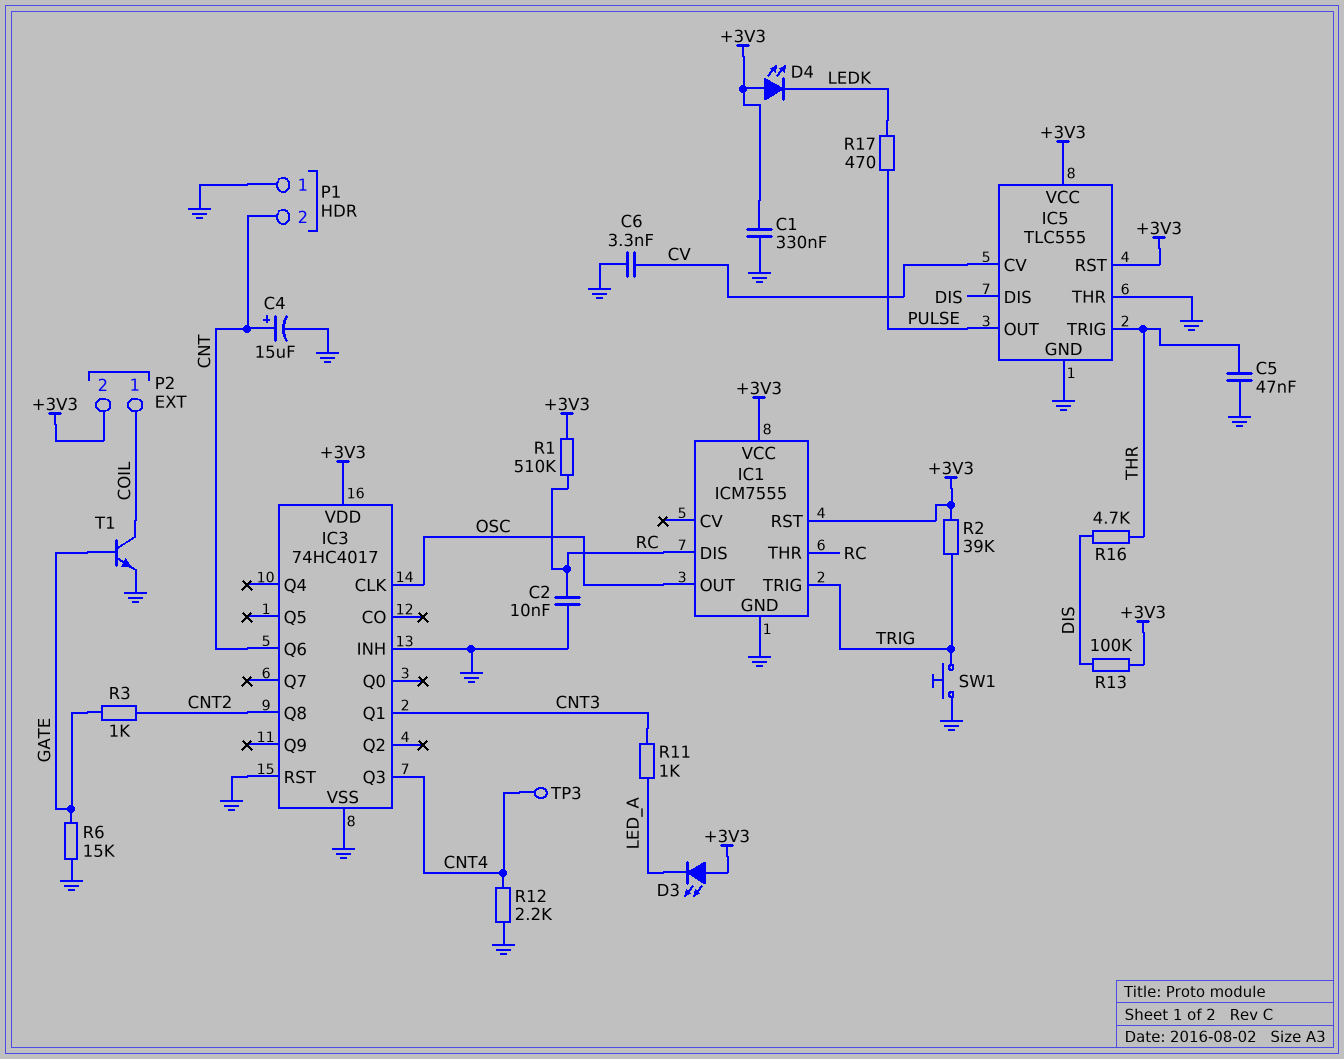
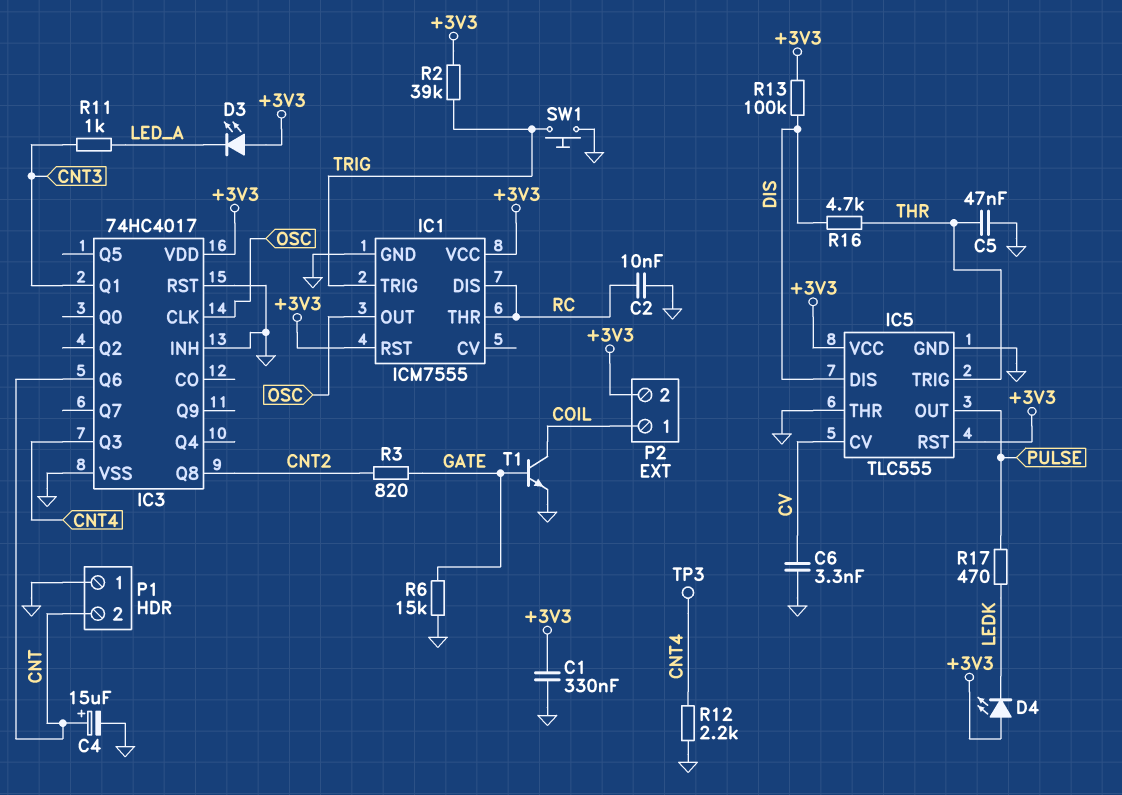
R1: 510k (+3V3, RC) -> none
R3: 1k (CNT2, GATE) -> 820 (CNT2, GATE)

